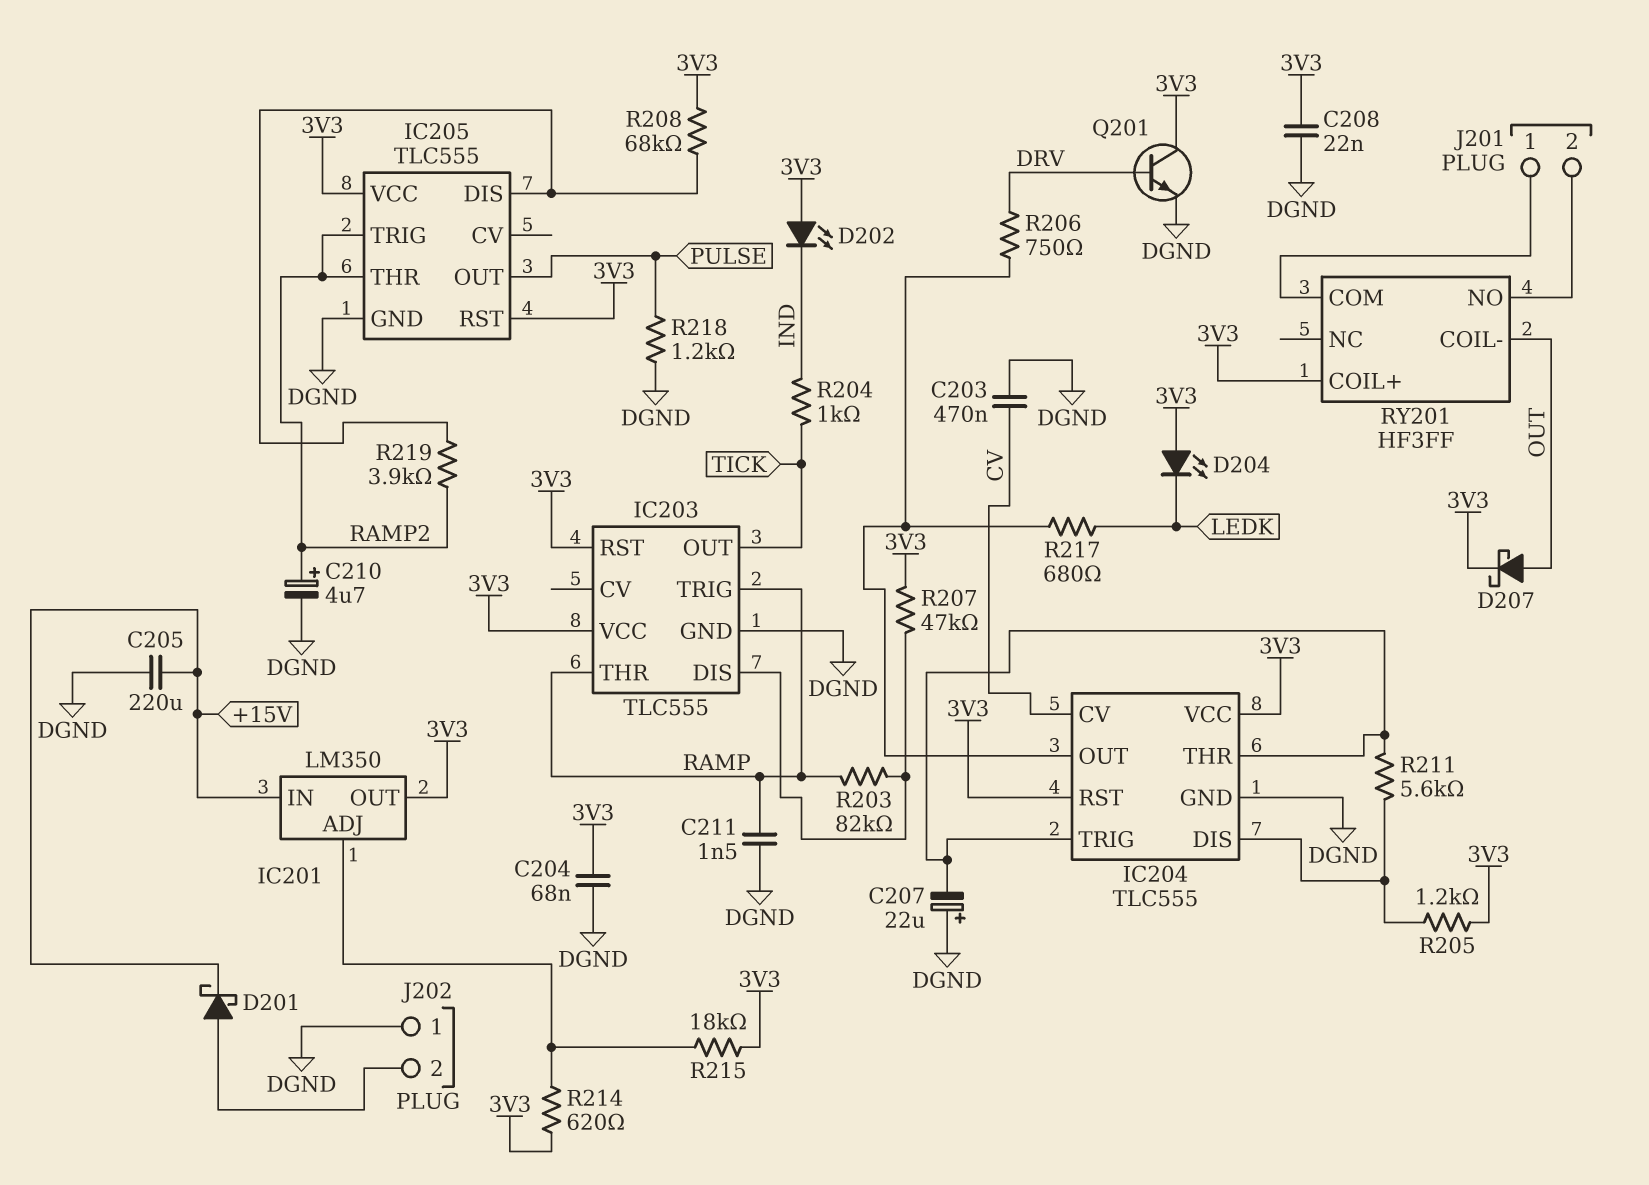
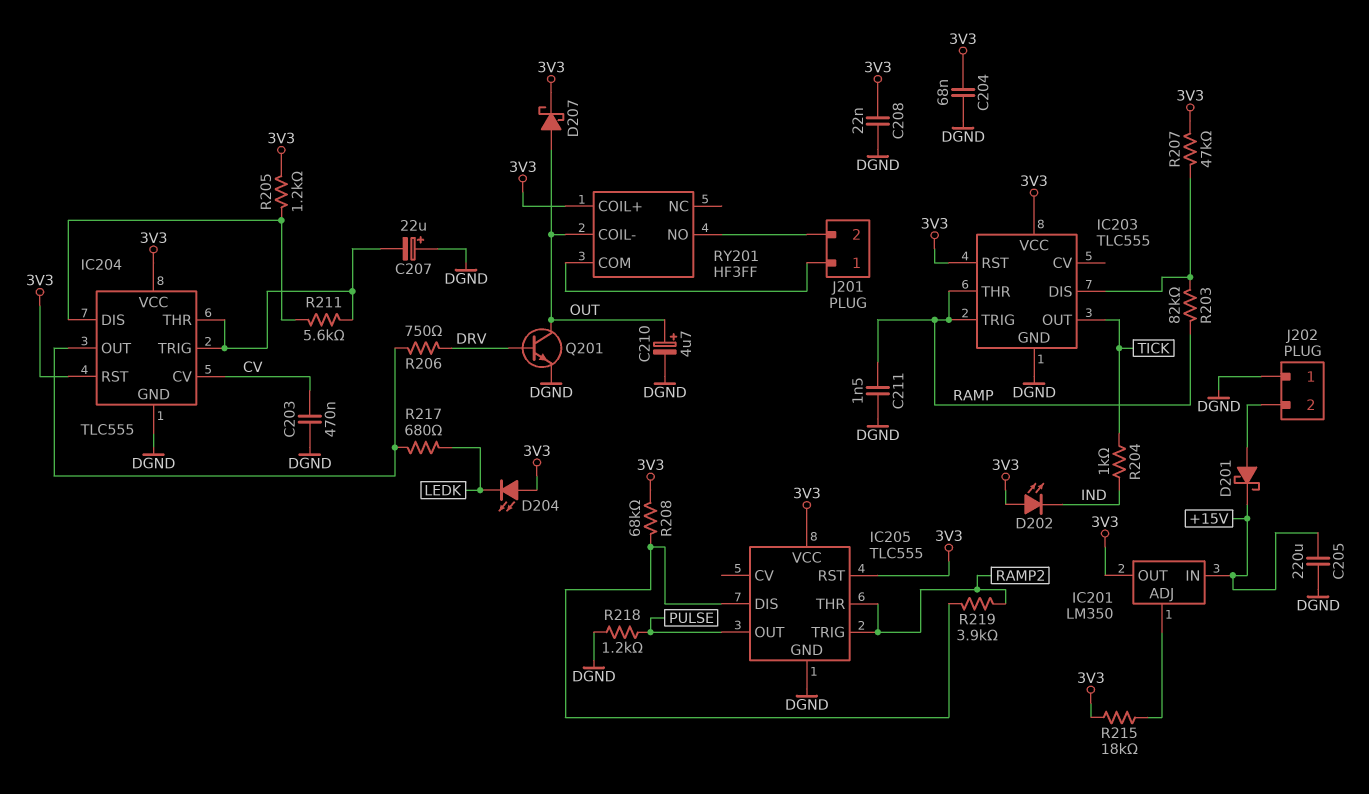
C210: 4.7uF (plus RAMP2, minus DGND) -> 4.7uF (plus OUT, minus DGND)
Q201: NPN (B DRV, C 3V3, E DGND) -> NPN (B DRV, C OUT, E DGND)
R214: 620 (3V3, IC201/ADJ) -> none

